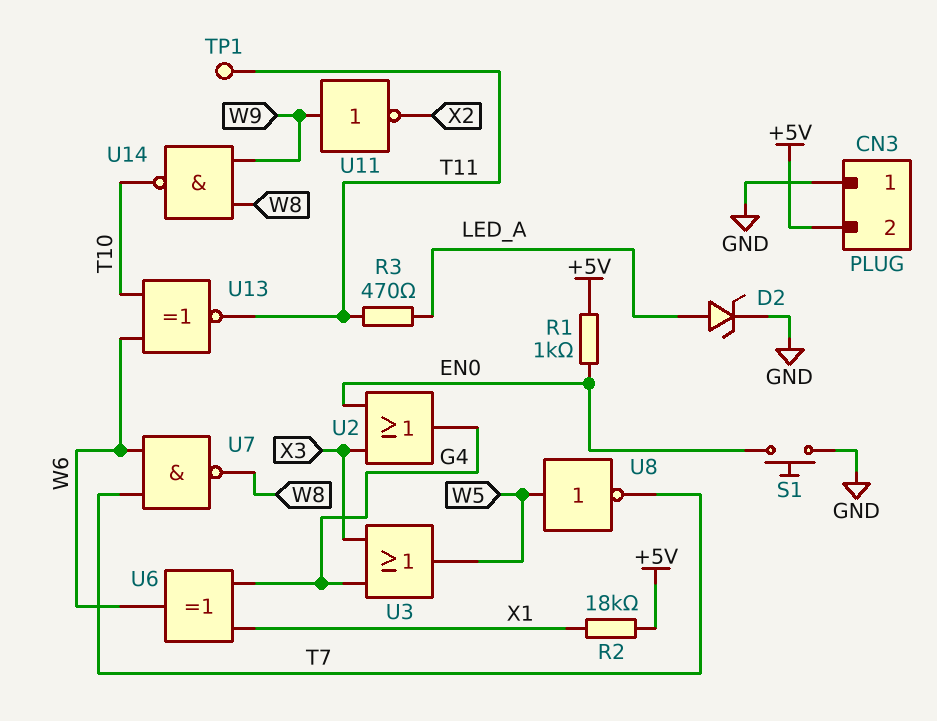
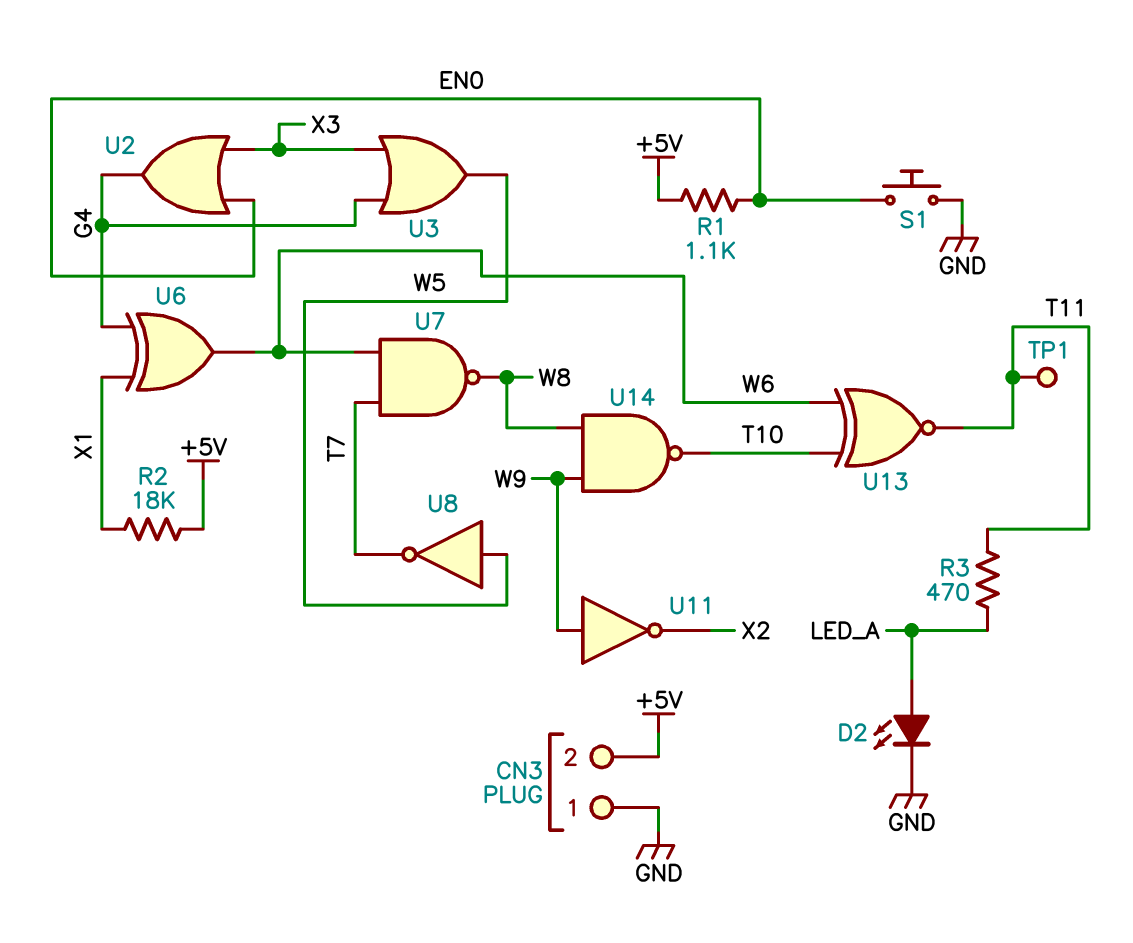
D2: zener (A LED_A, K GND) -> LED (A LED_A, K GND)
R1: 1k (+5V, EN0) -> 1.1k (+5V, EN0)

